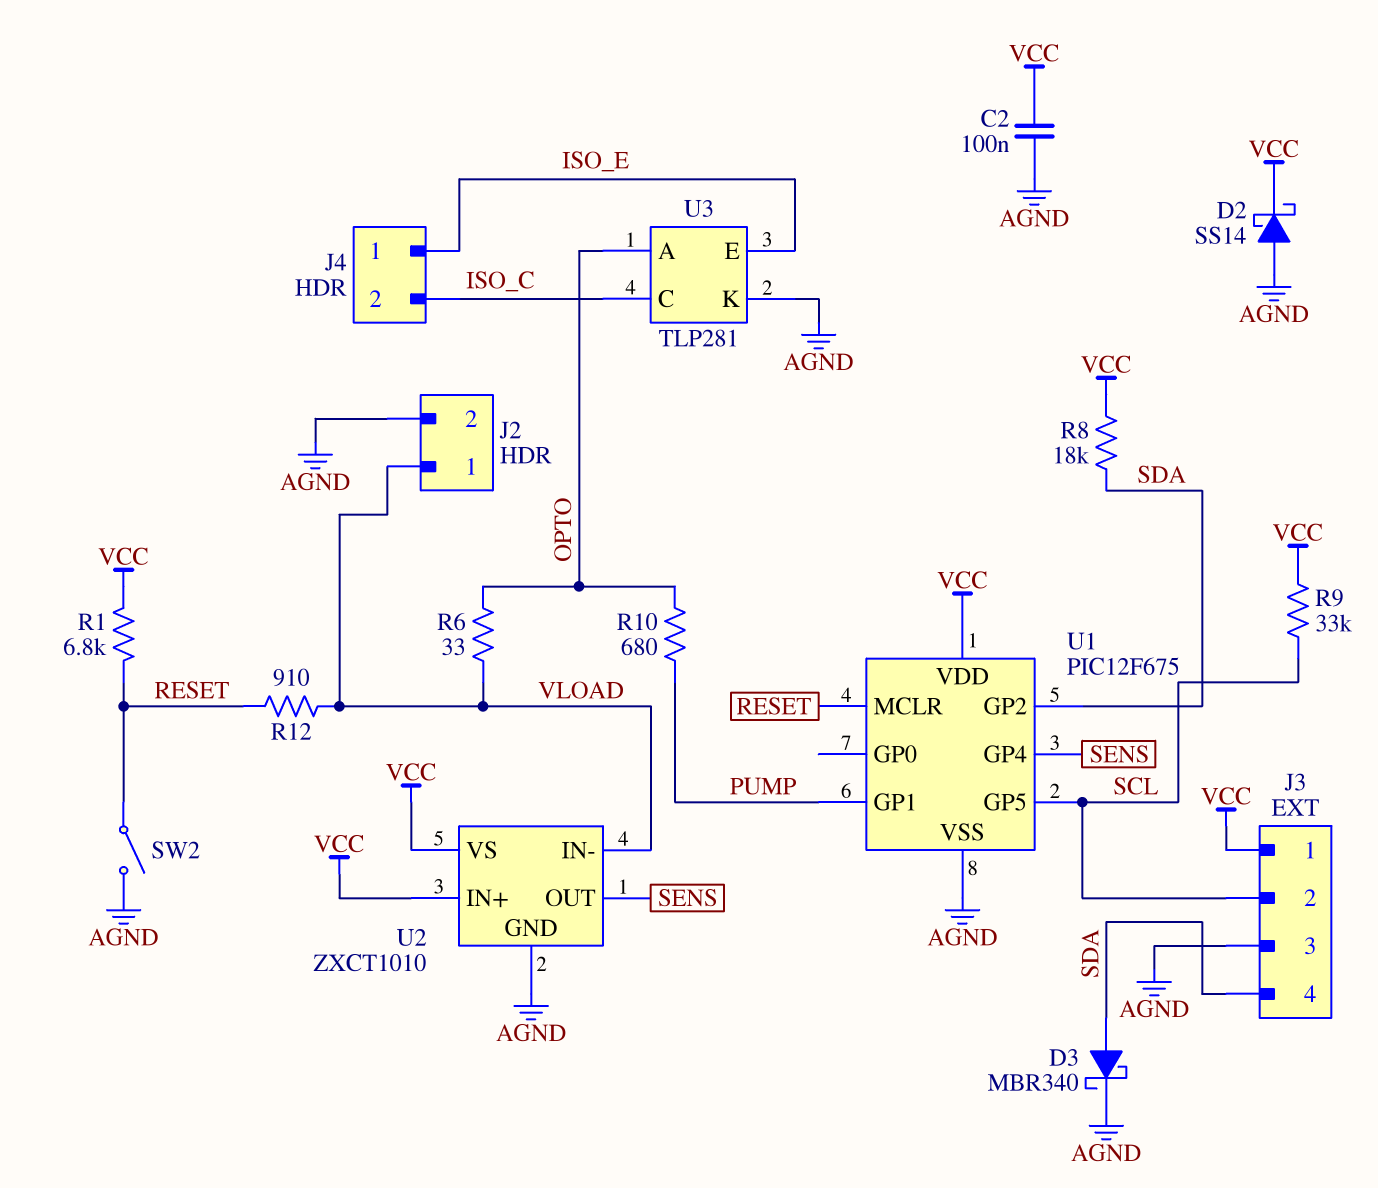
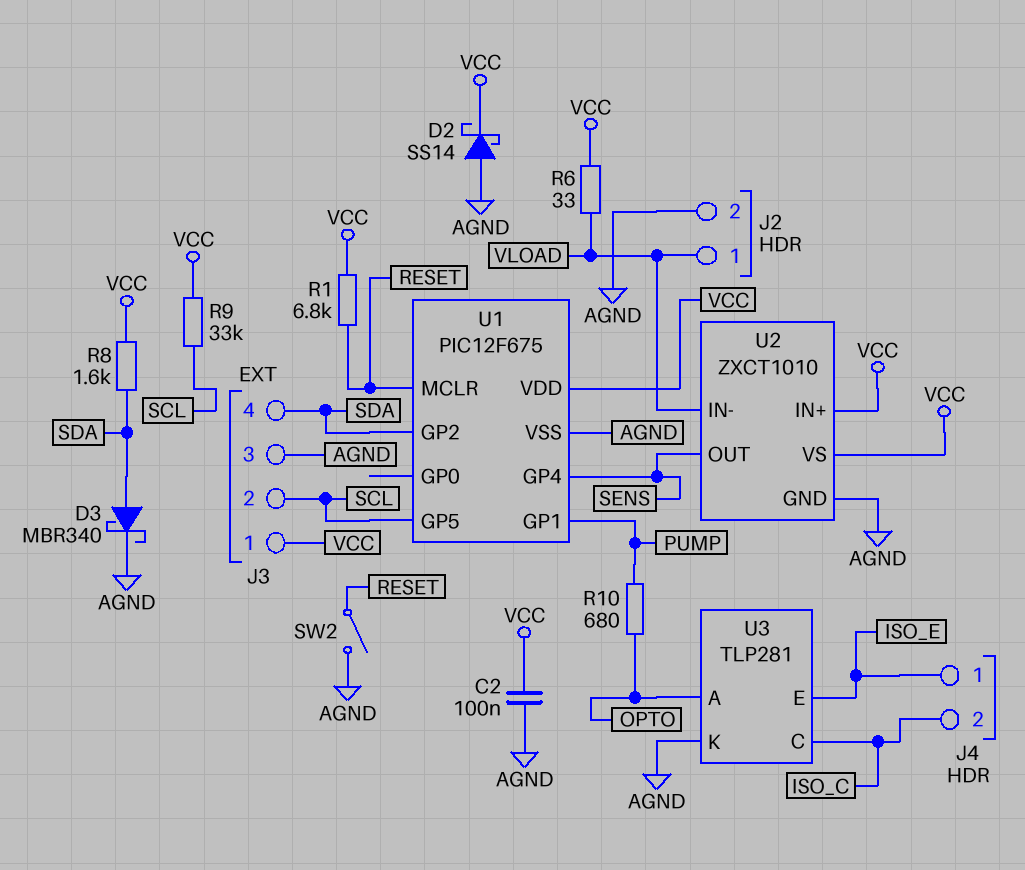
R6: 33 (OPTO, VLOAD) -> 33 (VCC, VLOAD)
R8: 18k (SDA, VCC) -> 1.6k (SDA, VCC)
R12: 910 (RESET, VLOAD) -> none

